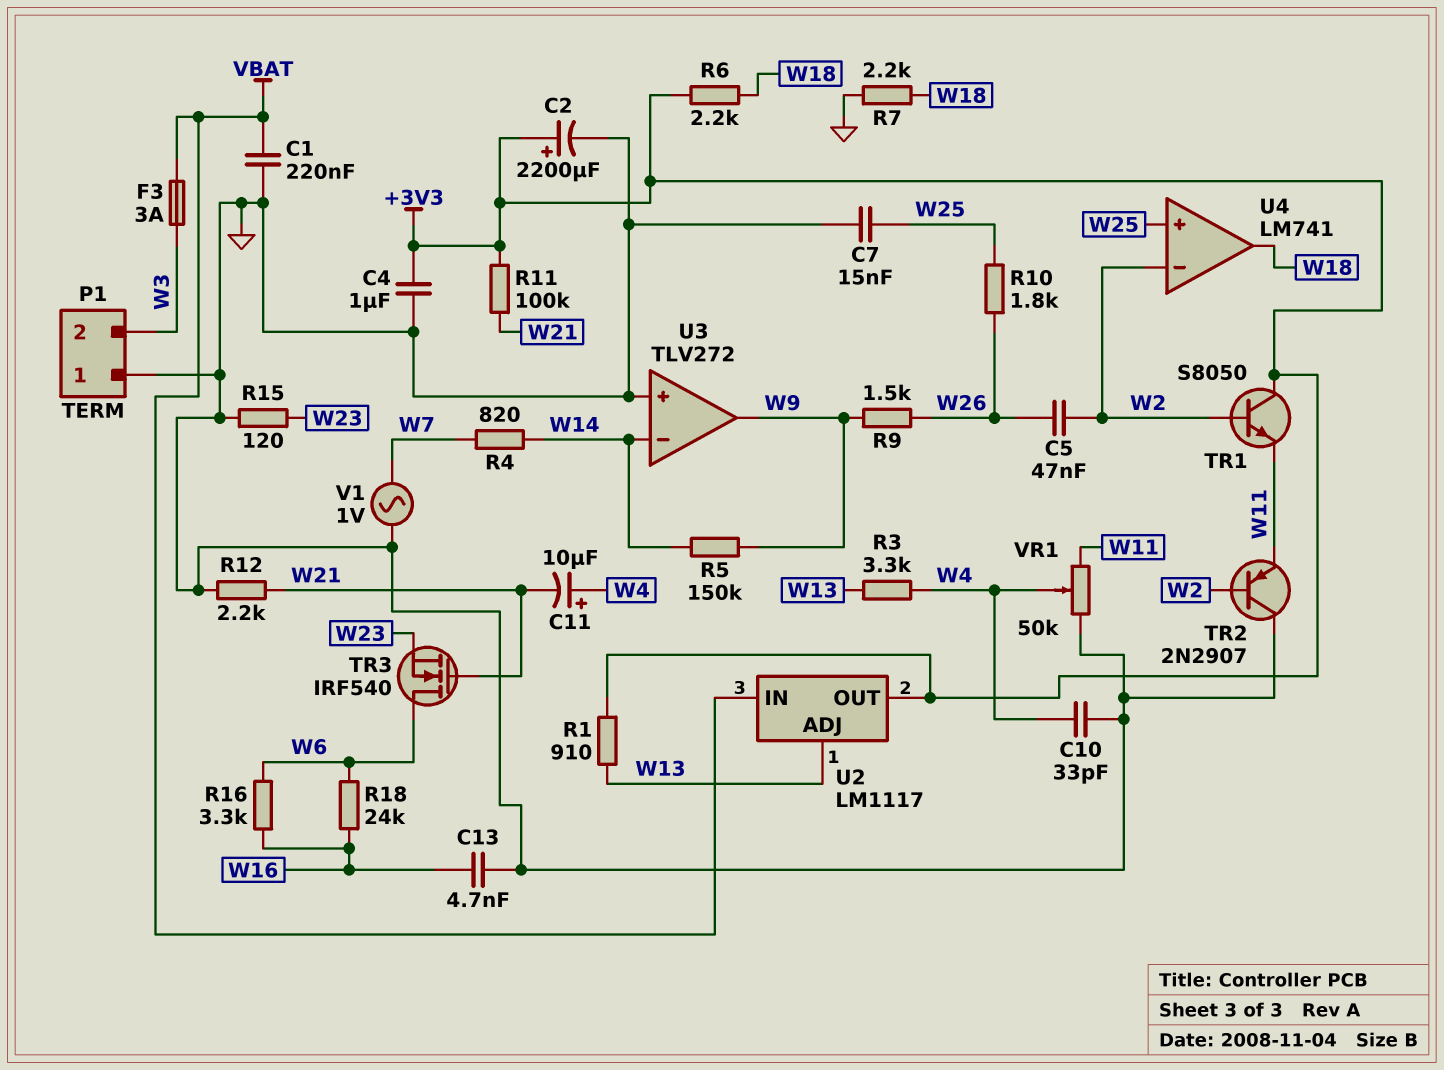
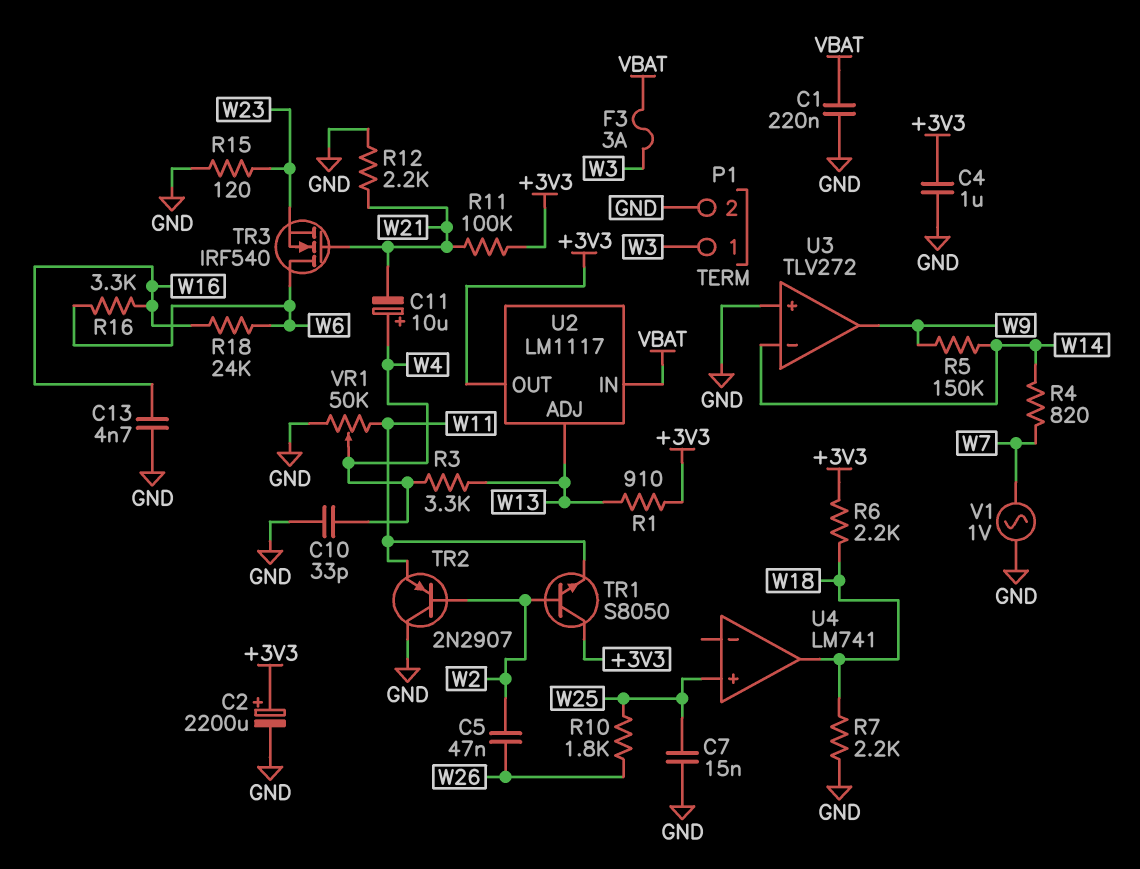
P1 pin 1: GND -> W3
P1 pin 2: W3 -> GND
R9: 1.5k (W9, W26) -> none
U4 pin in-: W2 -> none

